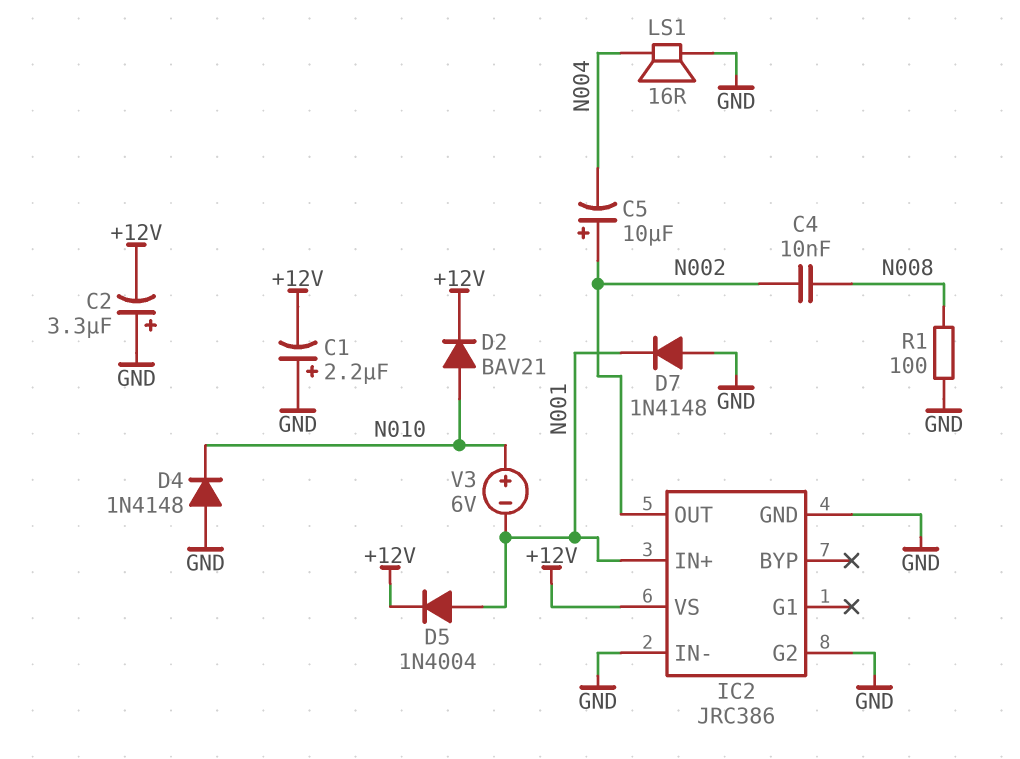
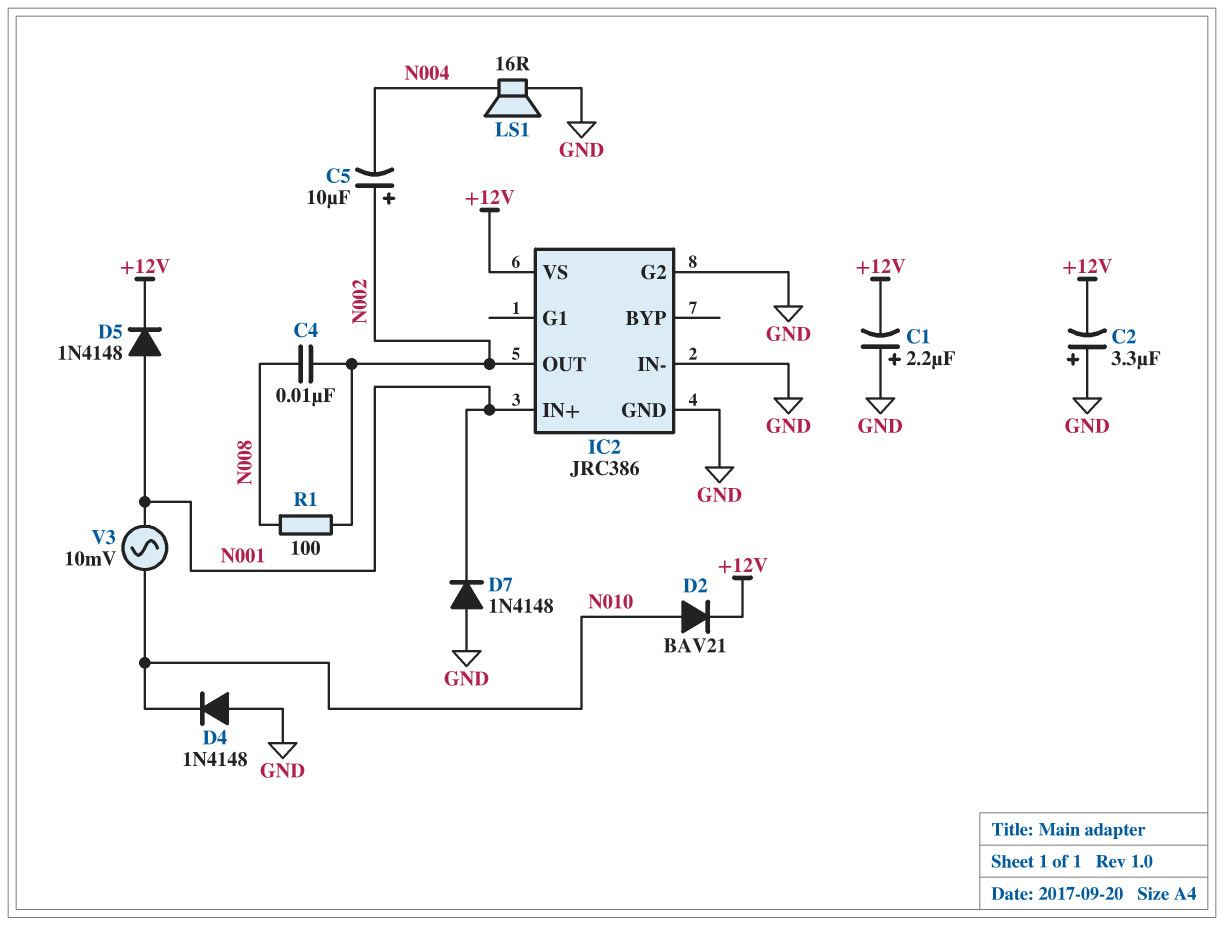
D5: diode 1N4004 (A N001, K +12V) -> diode 1N4148 (A N001, K +12V)
R1: 100 (GND, N008) -> 100 (N002, N008)
V3: 6V (plus N010, minus N001) -> AC 10mV (N001, N010)

